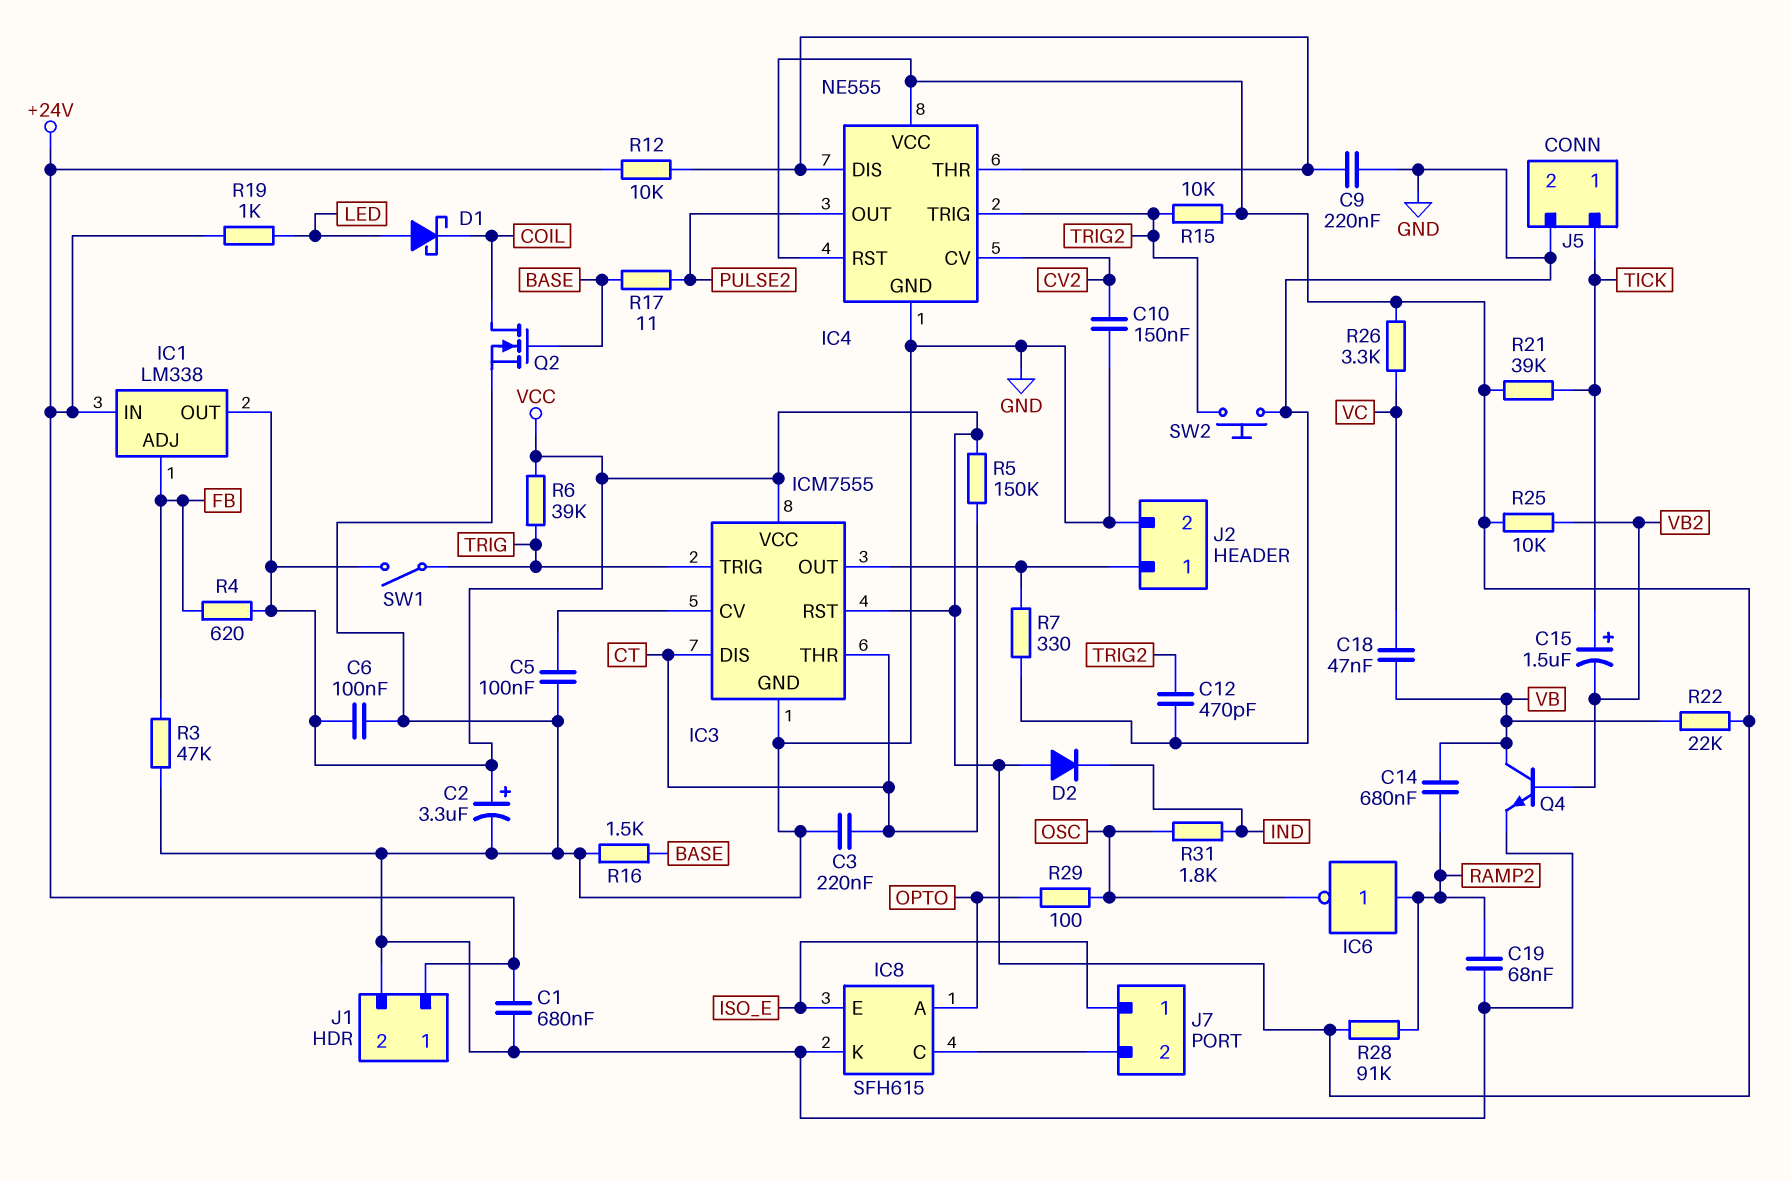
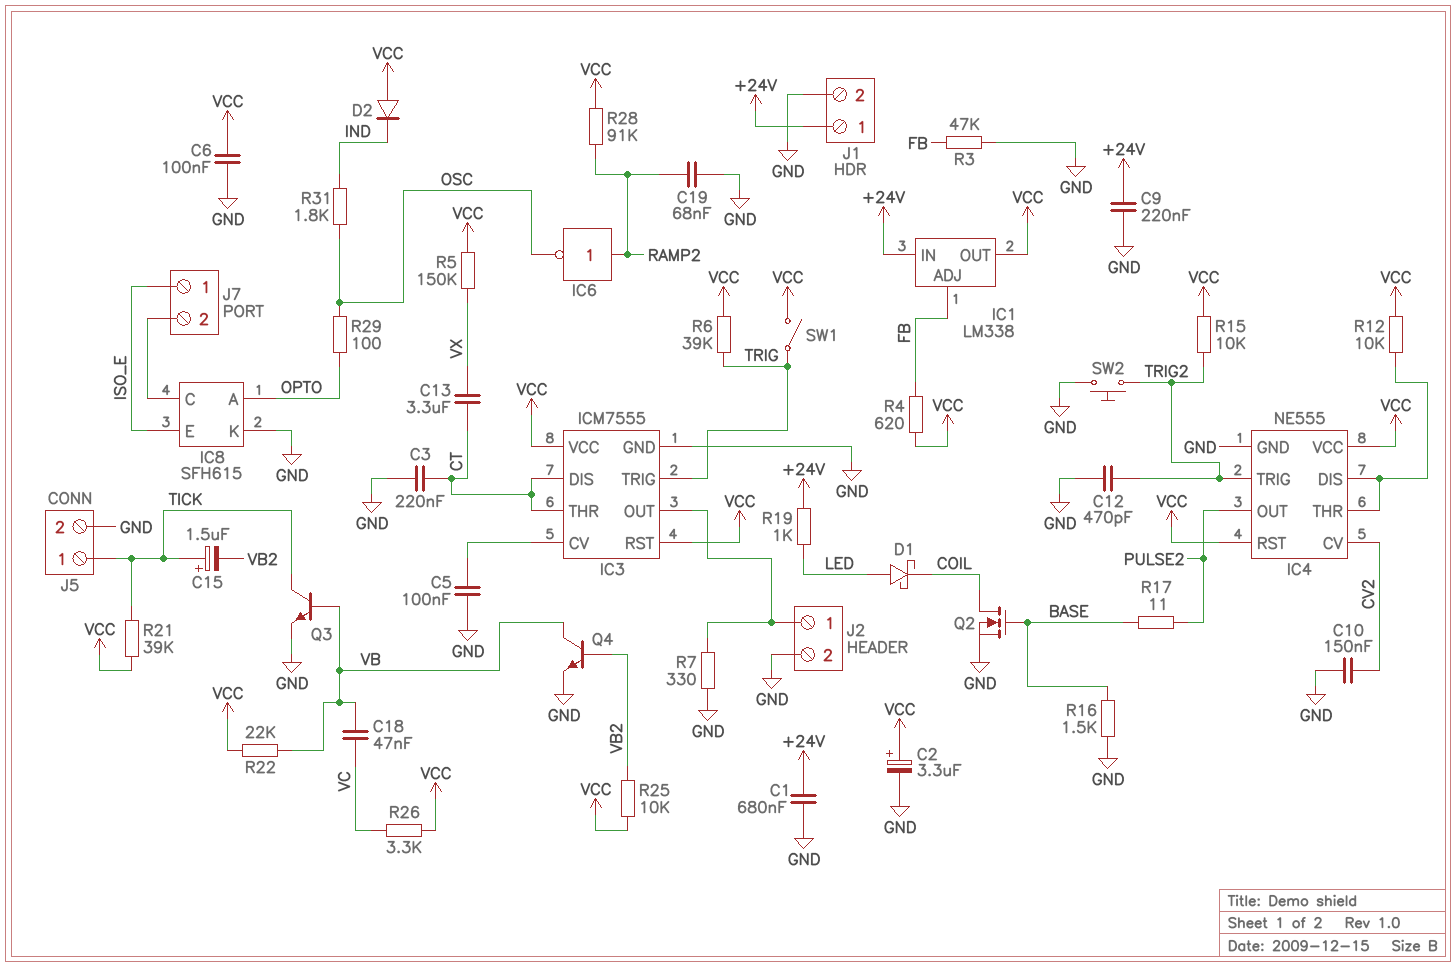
C9: 220nF (GND, IC4/DIS) -> 220nF (+24V, GND)
C13: none -> 3.3uF (CT, VX)
C14: 680nF (RAMP2, VB) -> none
Q3: none -> NPN (B VB, C TICK, E GND)
R5: 150k (CT, VCC) -> 150k (VCC, VX)
R12: 10k (+24V, IC4/DIS) -> 10k (IC4/DIS, VCC)

